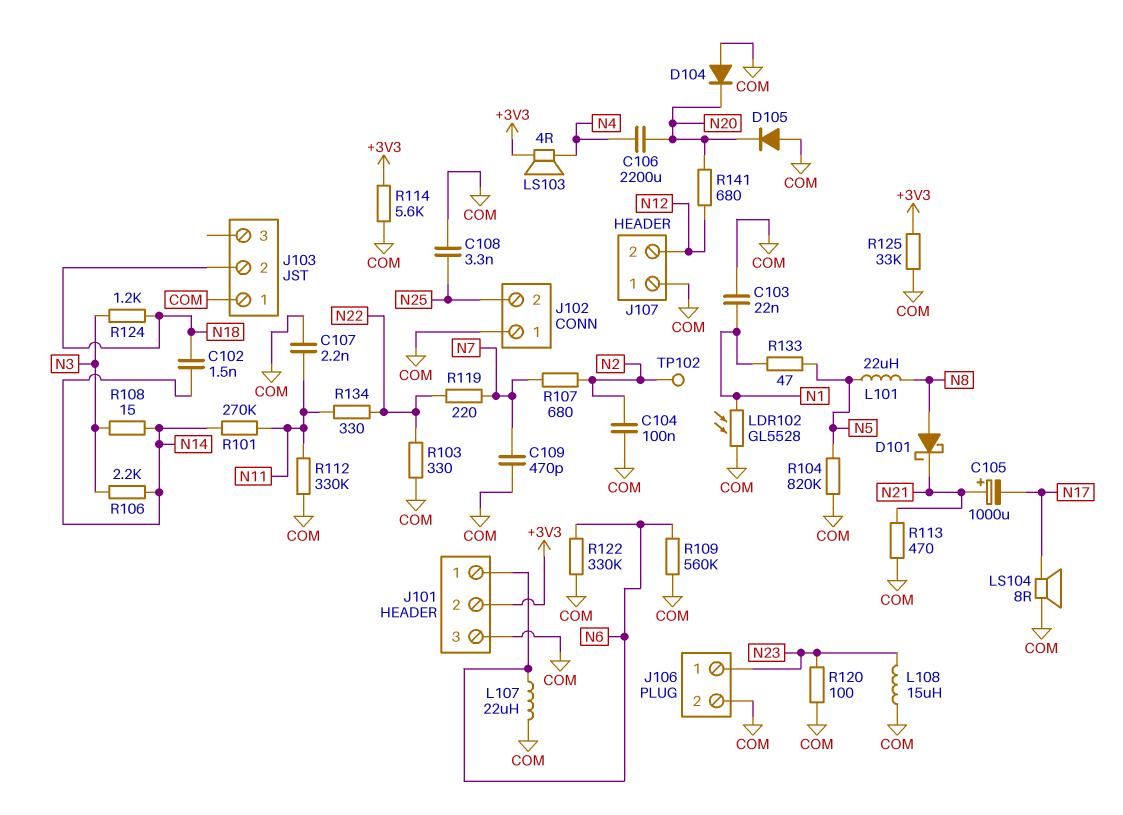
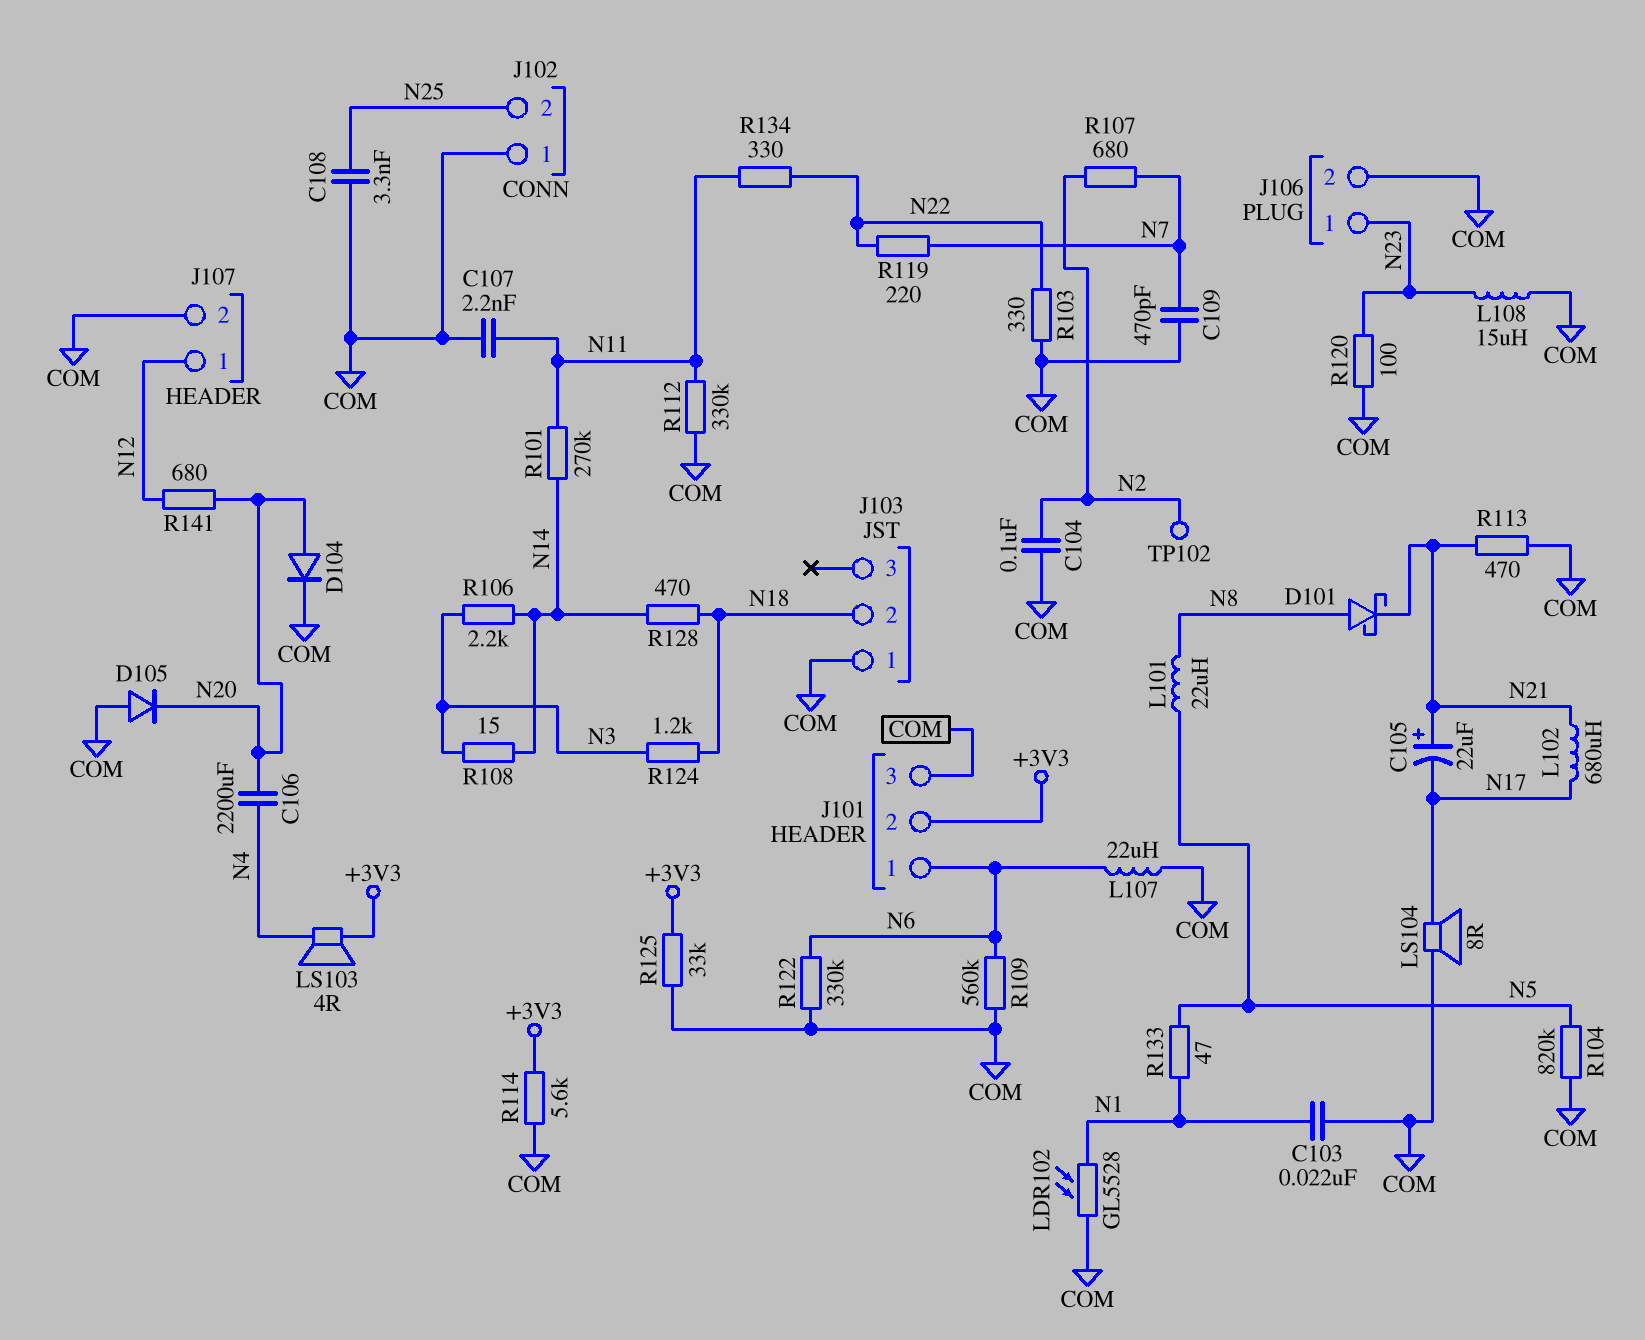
C102: 1.5nF (N14, N18) -> none
C105: 1000uF (plus N21, minus N17) -> 22uF (plus N21, minus N17)
D104: diode (A COM, K N20) -> diode (A N20, K COM)
J107 pin 1: COM -> N12
J107 pin 2: N12 -> COM
L102: none -> 680uH (N17, N21)
R128: none -> 470 (N14, N18)

